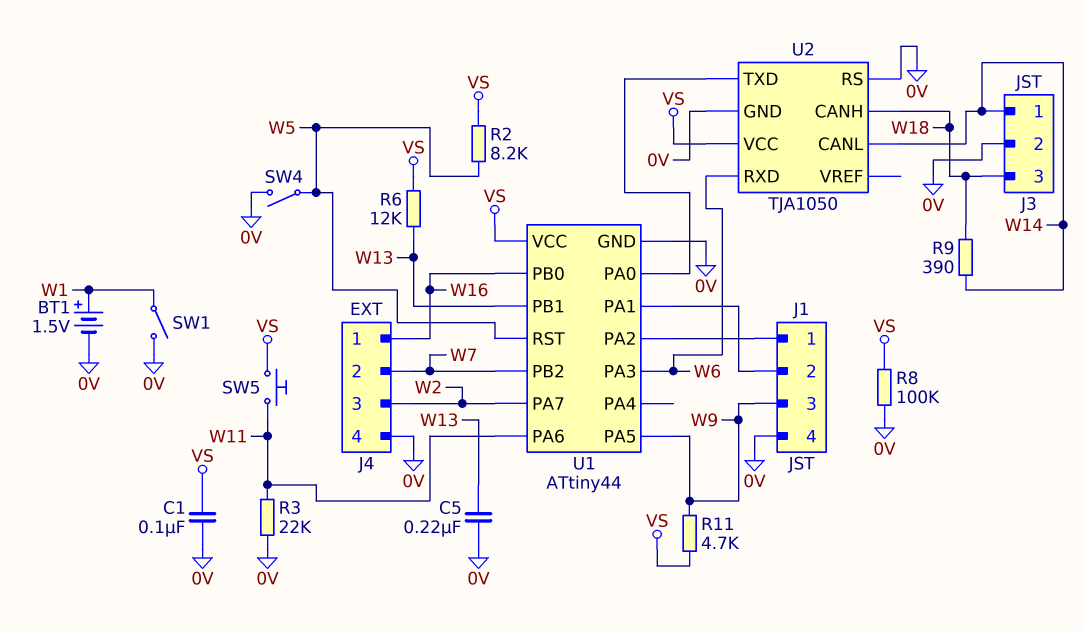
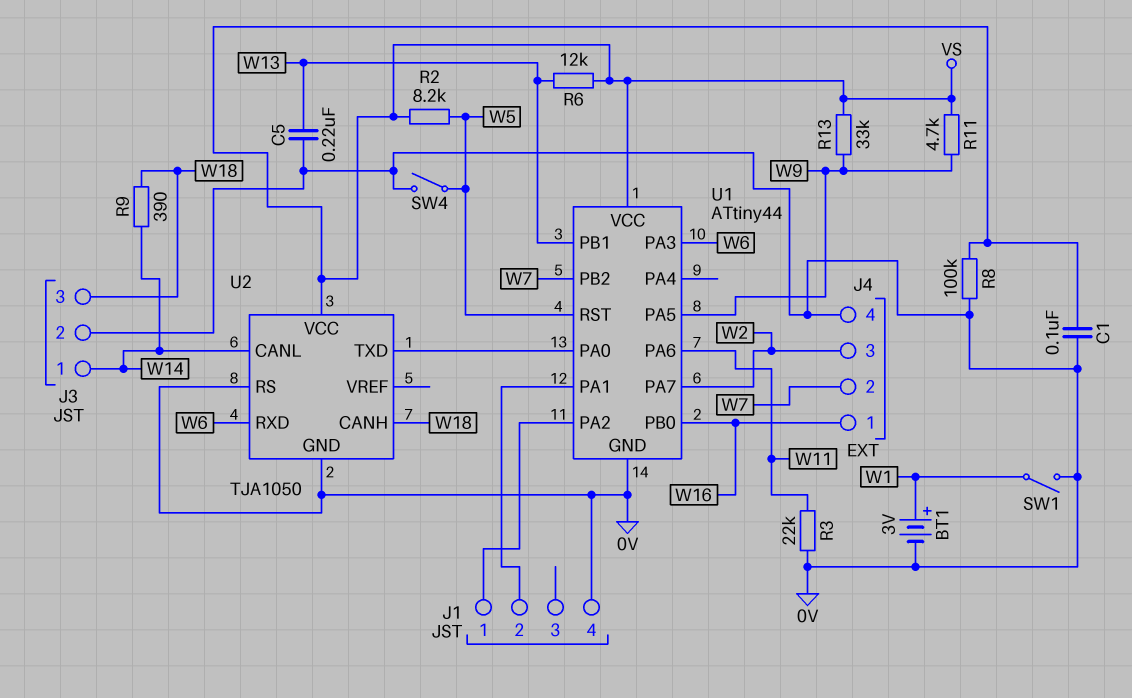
BT1: 1.5V (plus W1, minus 0V) -> 3V (plus W1, minus 0V)
J1 pin 3: W9 -> none
R13: none -> 33k (VS, W9)
SW5: button (VS, W11) -> none

